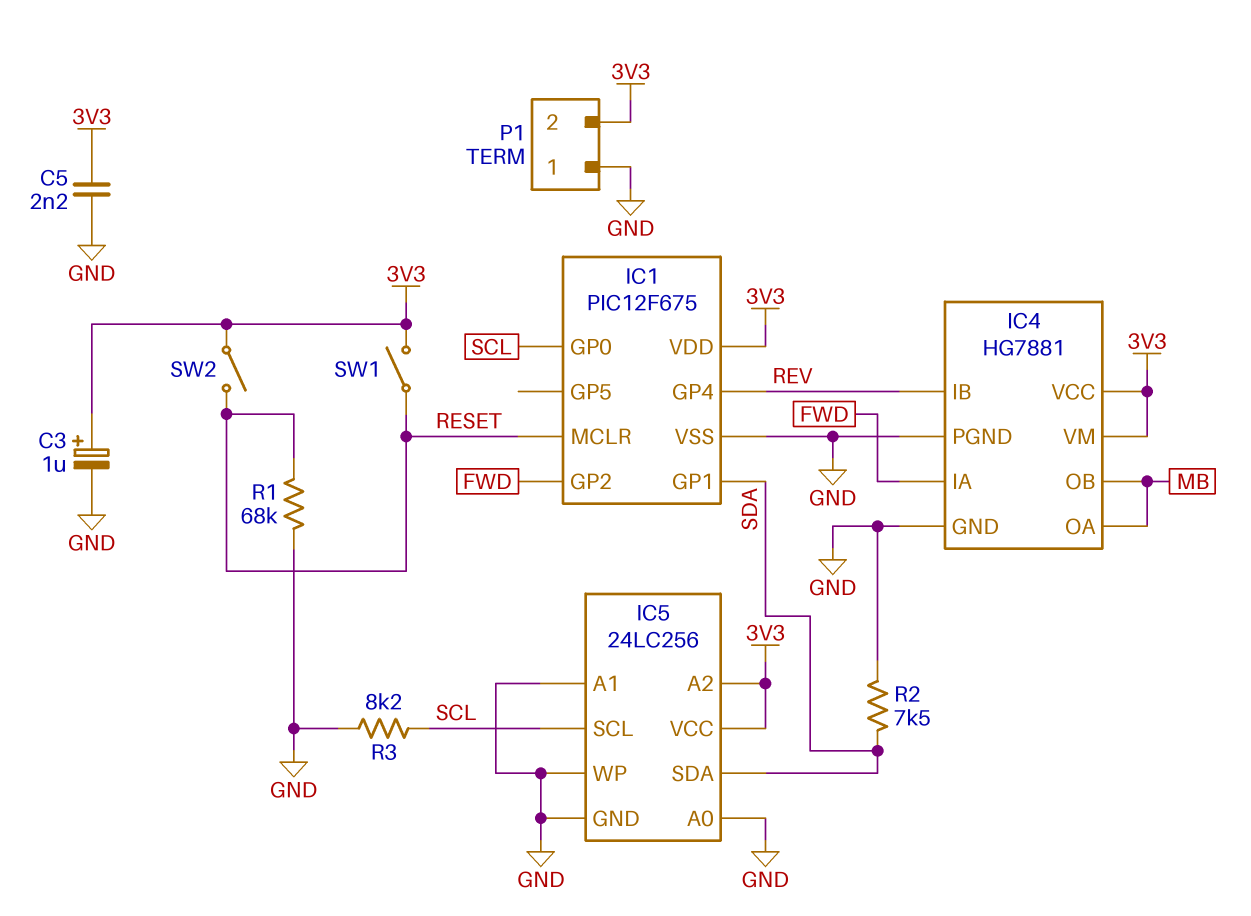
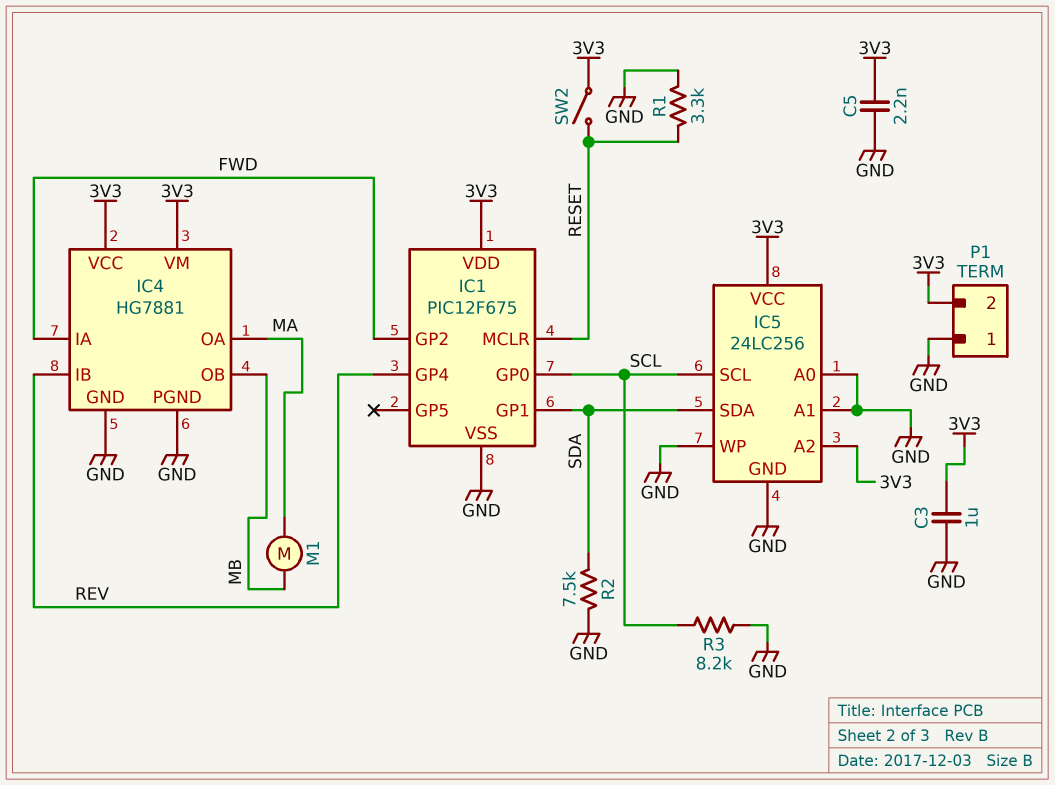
C3: 1uF (plus 3V3, minus GND) -> 1uF (3V3, GND)
IC4 pin OA: MB -> MA
M1: none -> motor (MA, MB)
R1: 68k (GND, RESET) -> 3.3k (GND, RESET)
SW1: switch (3V3, RESET) -> none

